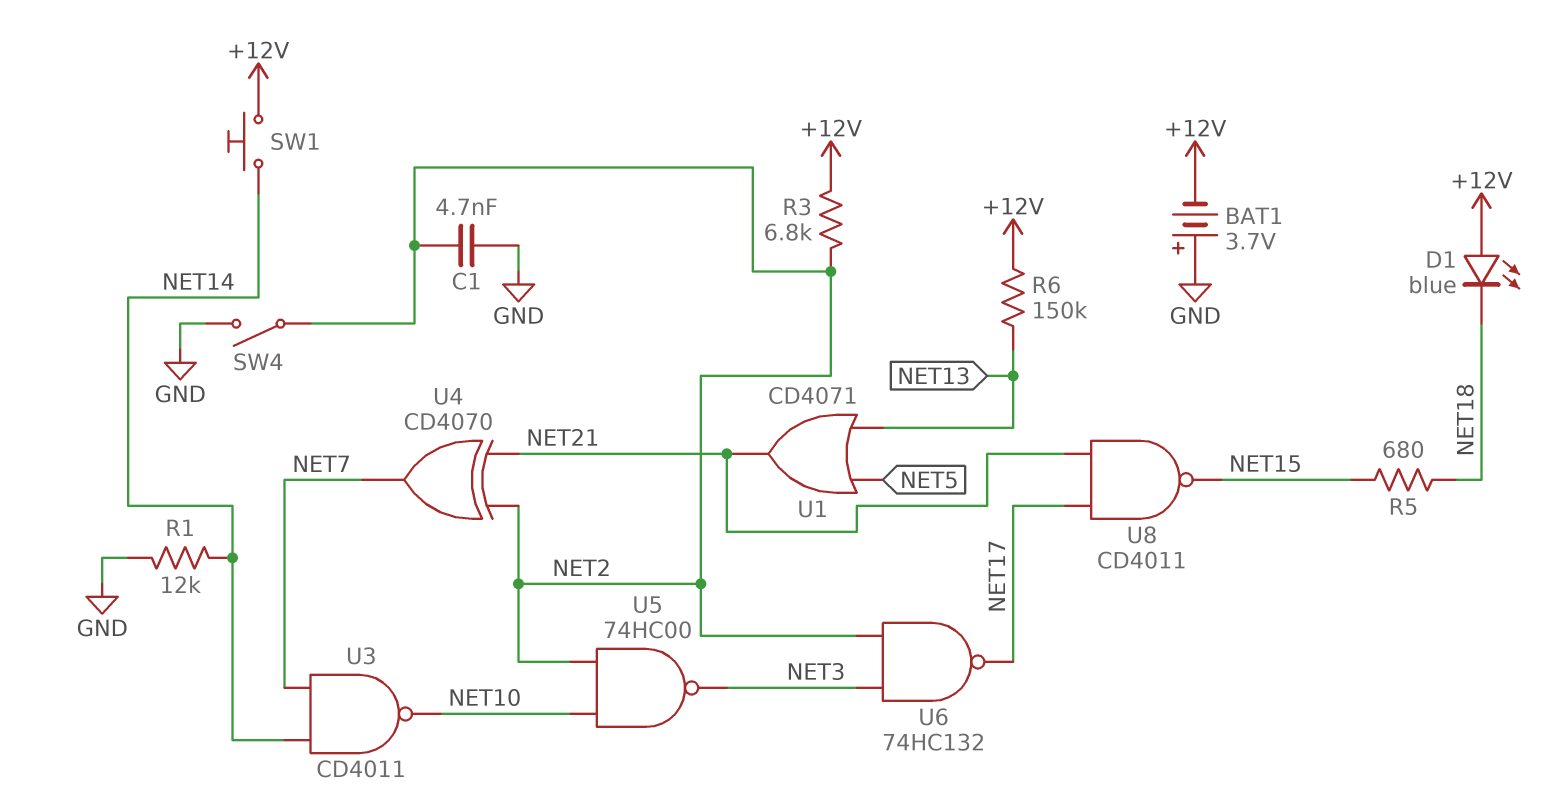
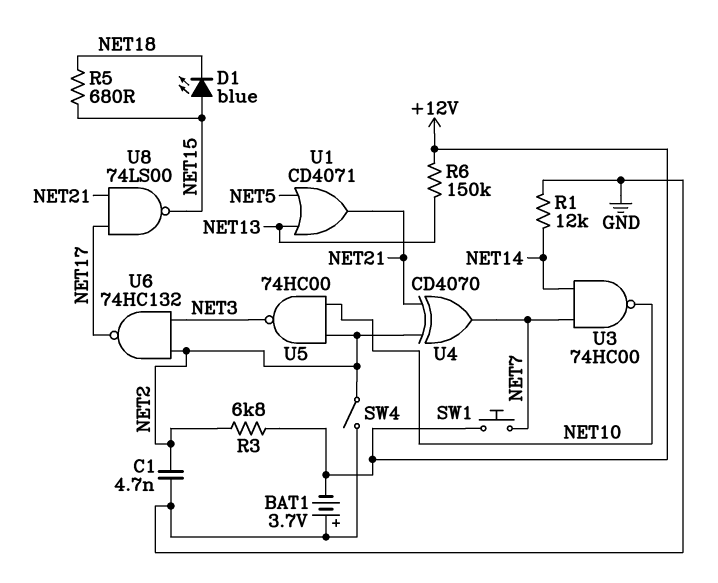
D1: LED blue (A +12V, K NET18) -> LED blue (A NET15, K NET18)
SW1: button (+12V, NET14) -> button (+12V, NET7)
U3: NAND CD4011 (in NET7, in NET14, out NET10) -> NAND 74HC00 (in NET7, in NET14, out NET10)
U8: NAND CD4011 (in NET17, in NET21, out NET15) -> NAND 74LS00 (in NET17, in NET21, out NET15)

